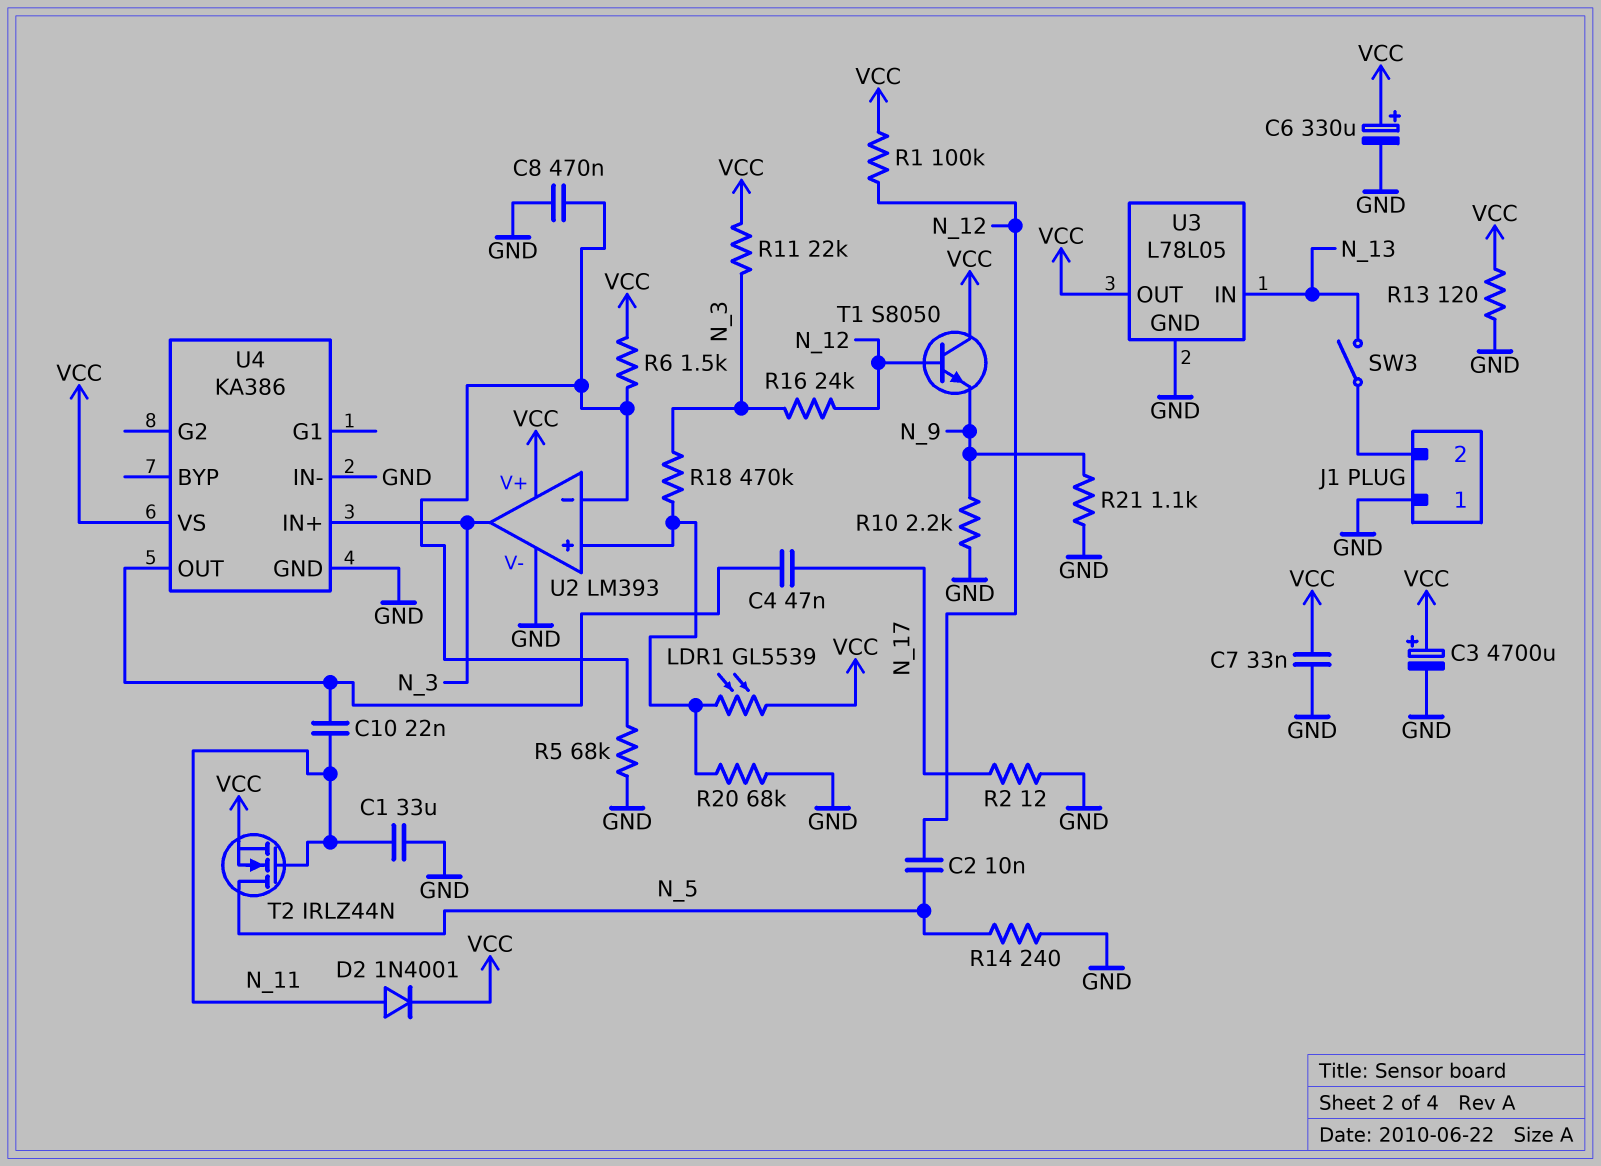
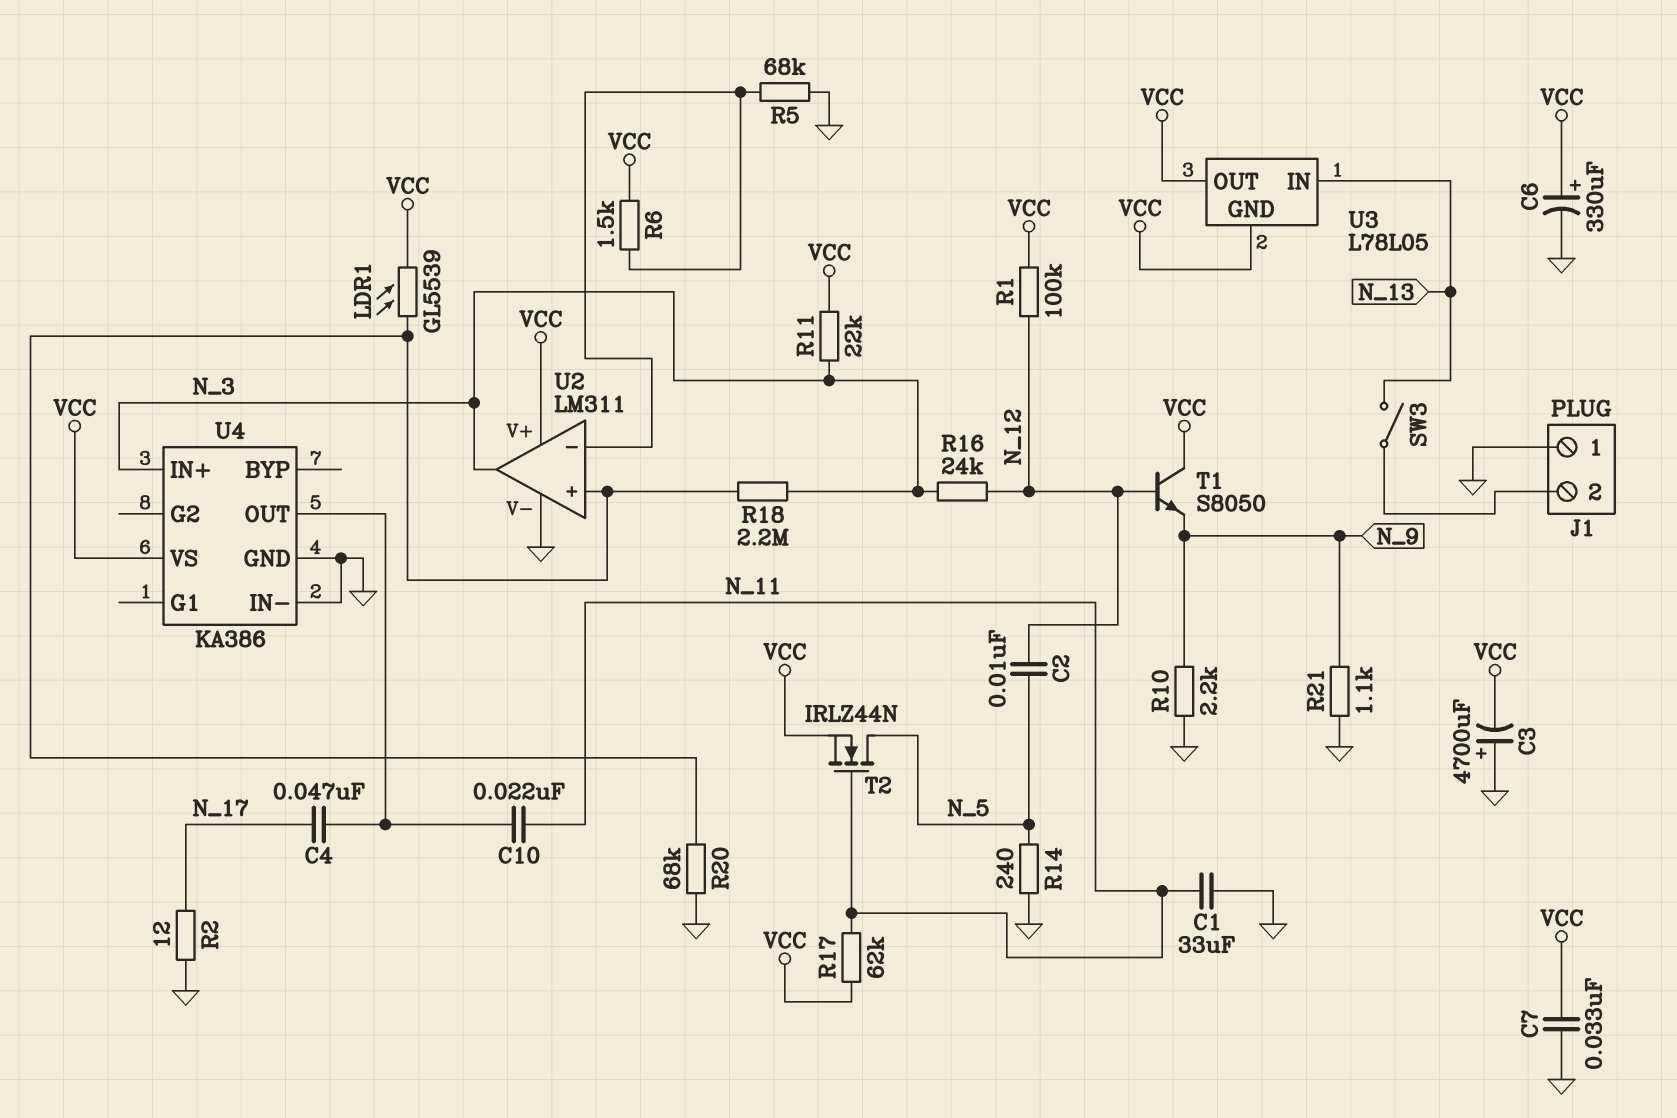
C3: 4700uF (plus VCC, minus GND) -> 4700uF (plus GND, minus VCC)
C8: 470nF (GND, U2/in-) -> none
D2: diode 1N4001 (A N_11, K VCC) -> none
R13: 120 (GND, VCC) -> none
R17: none -> 62k (N_11, VCC)
R18: 470k (N_3, U2/in+) -> 2.2M (N_3, U2/in+)
U2: LM393 -> LM311
U3 pin GND: GND -> VCC

